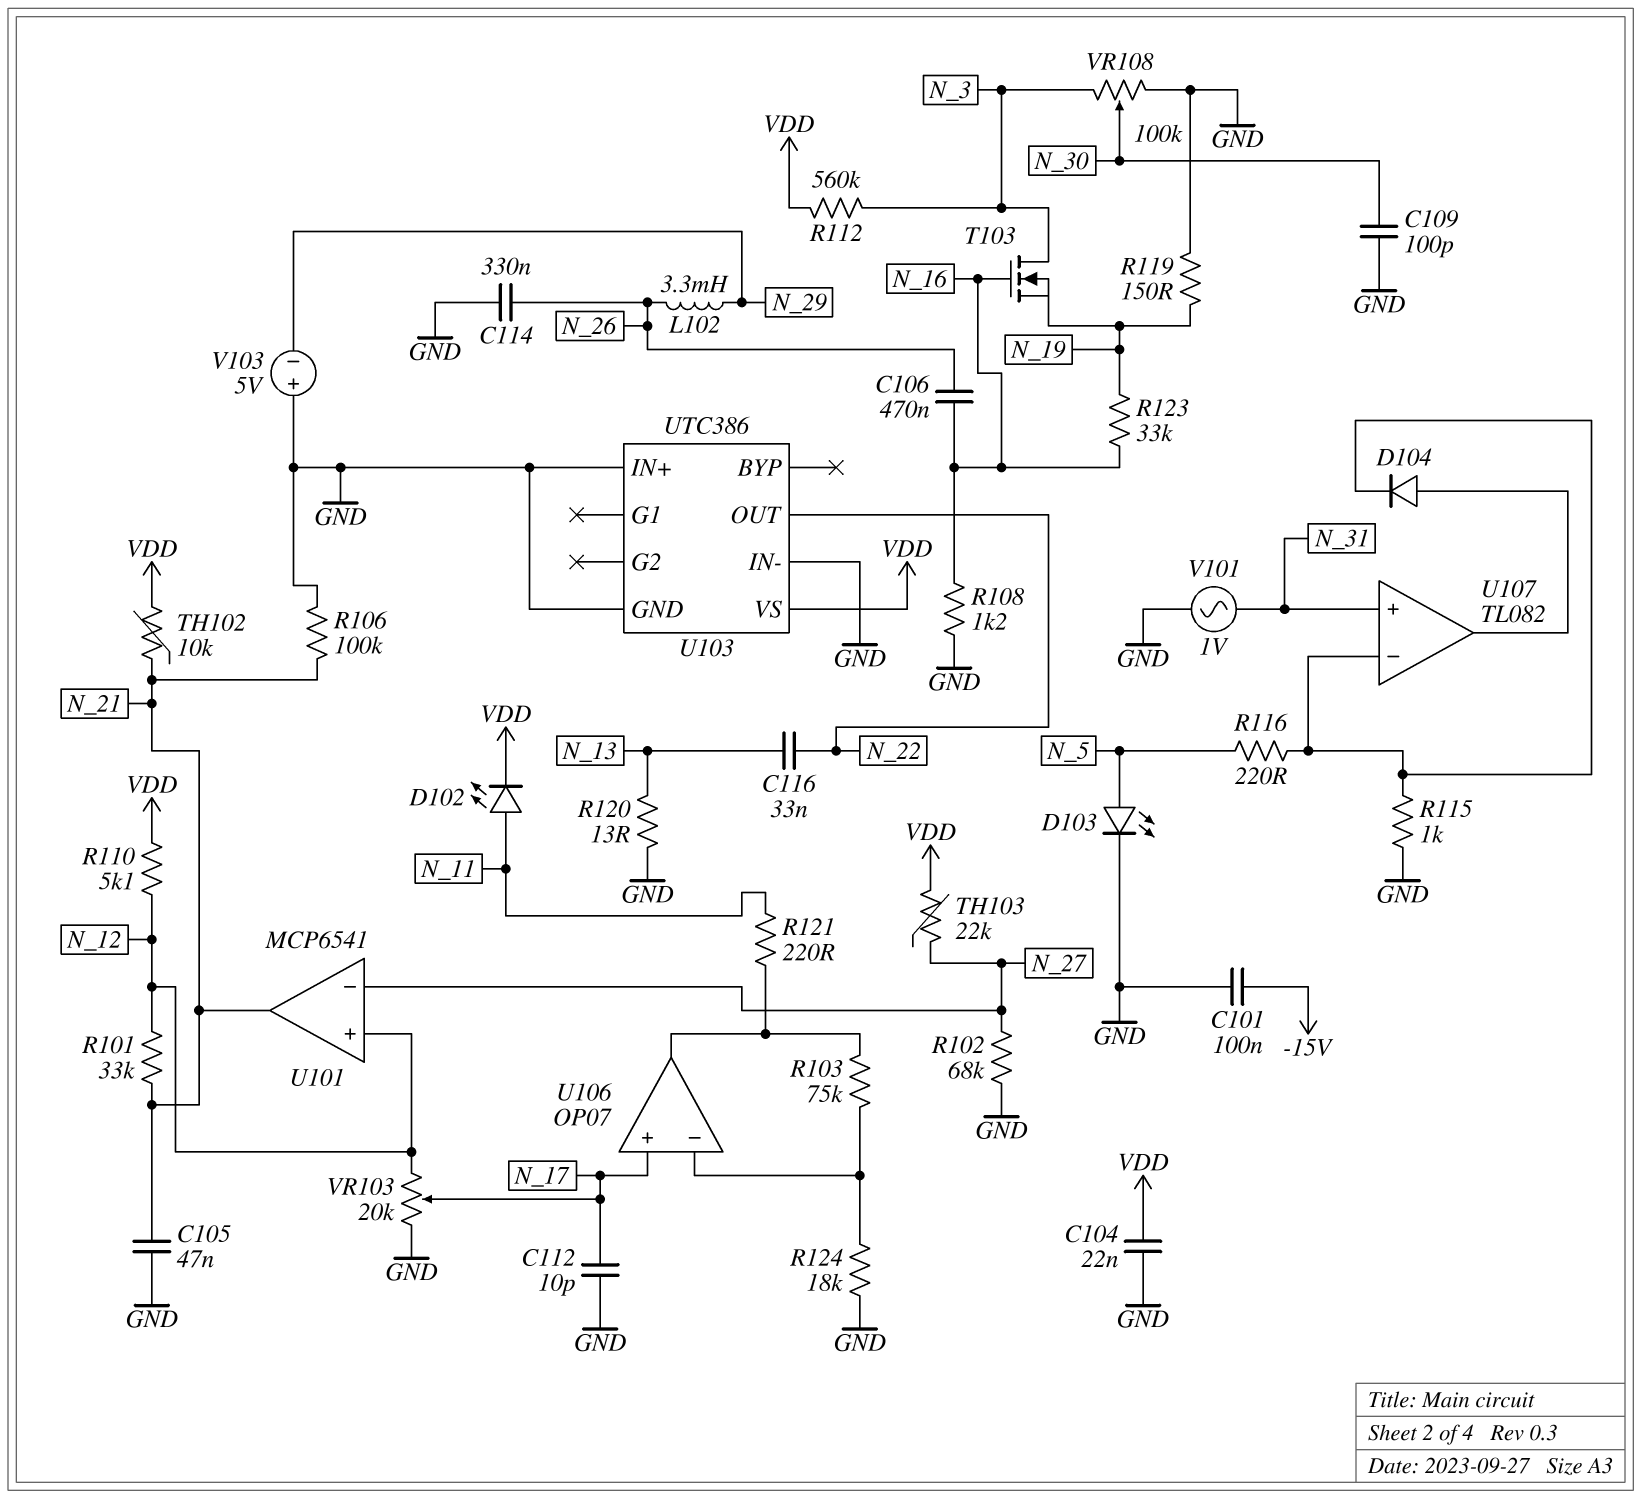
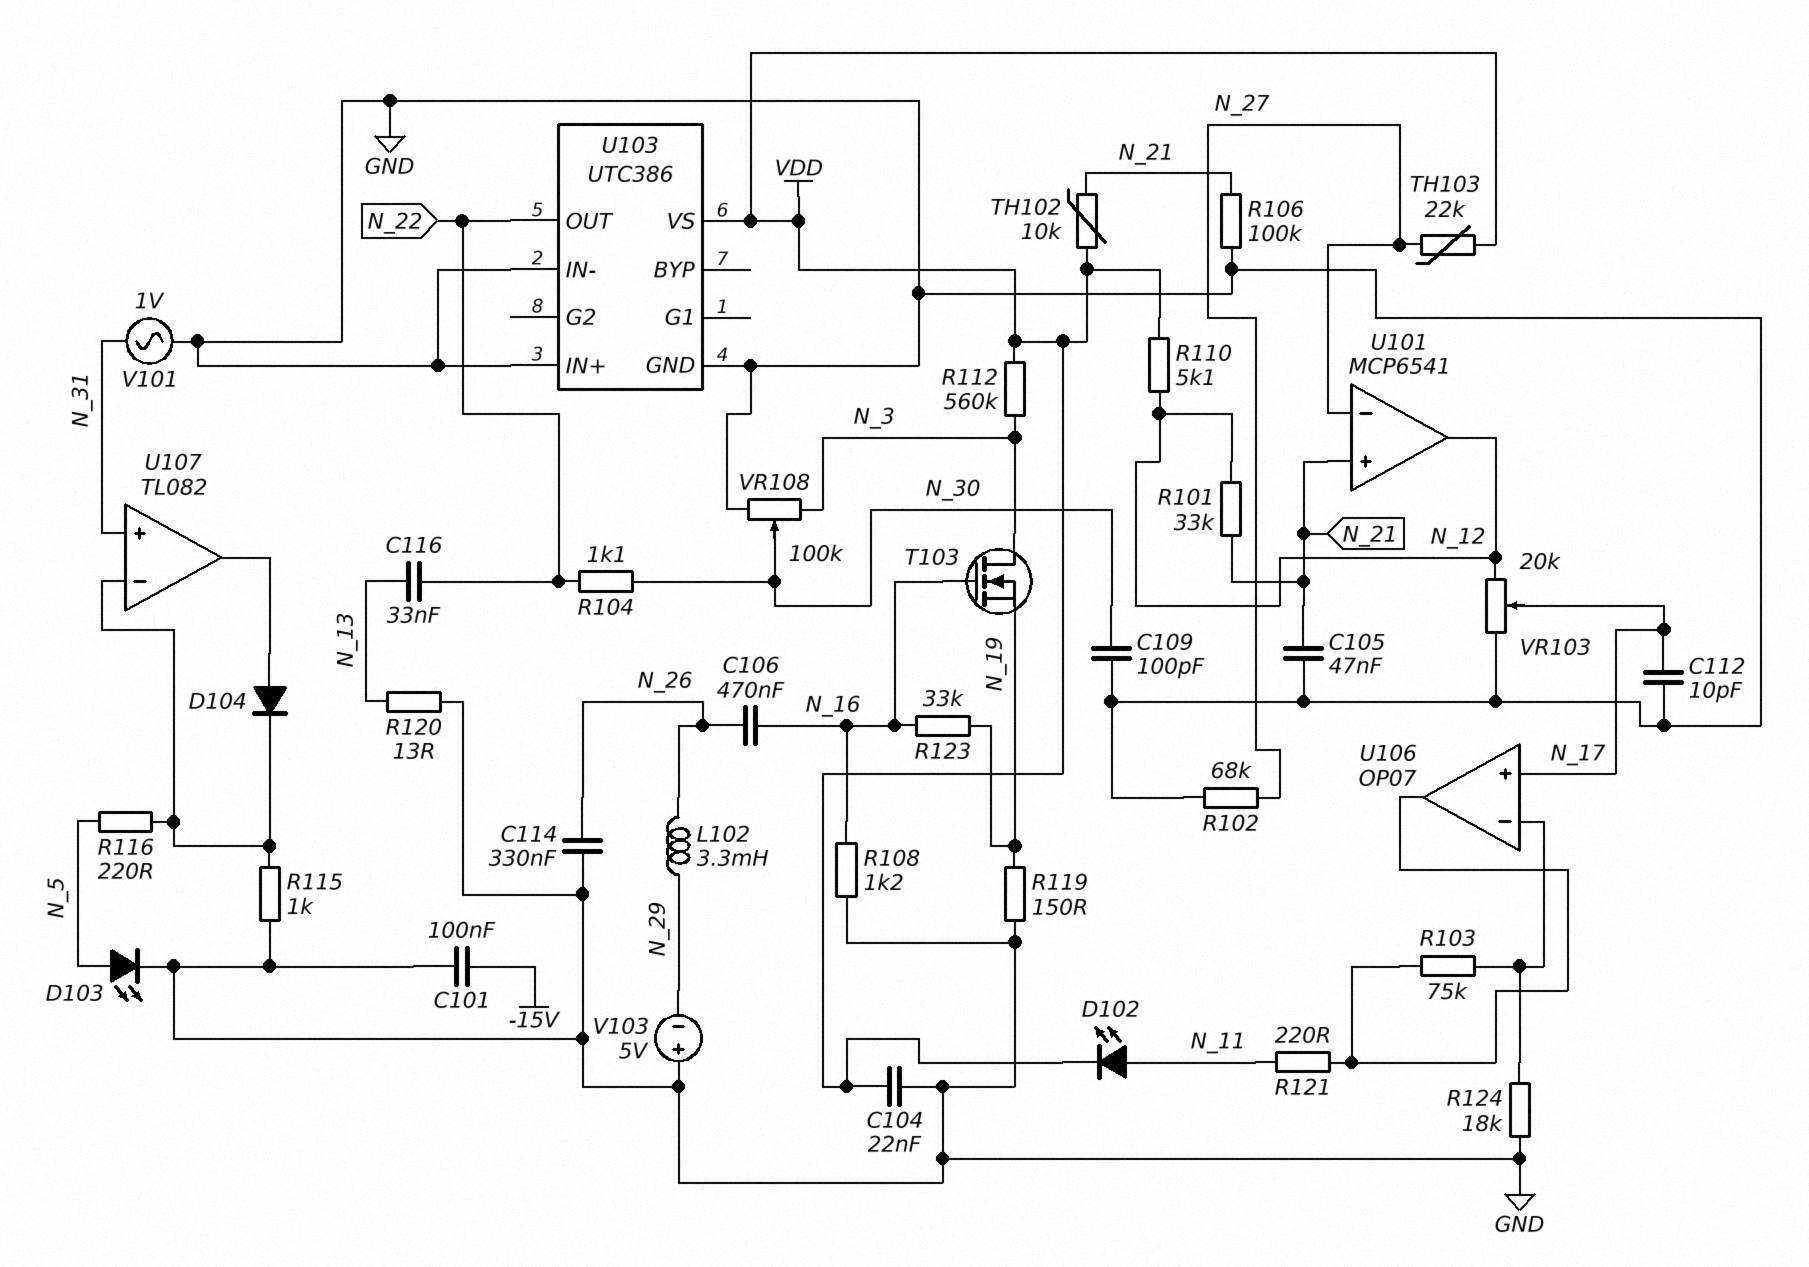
R104: none -> 1.1k (N_22, N_30)
U101 pin in+: N_12 -> N_21
U101 pin out: N_21 -> N_12

